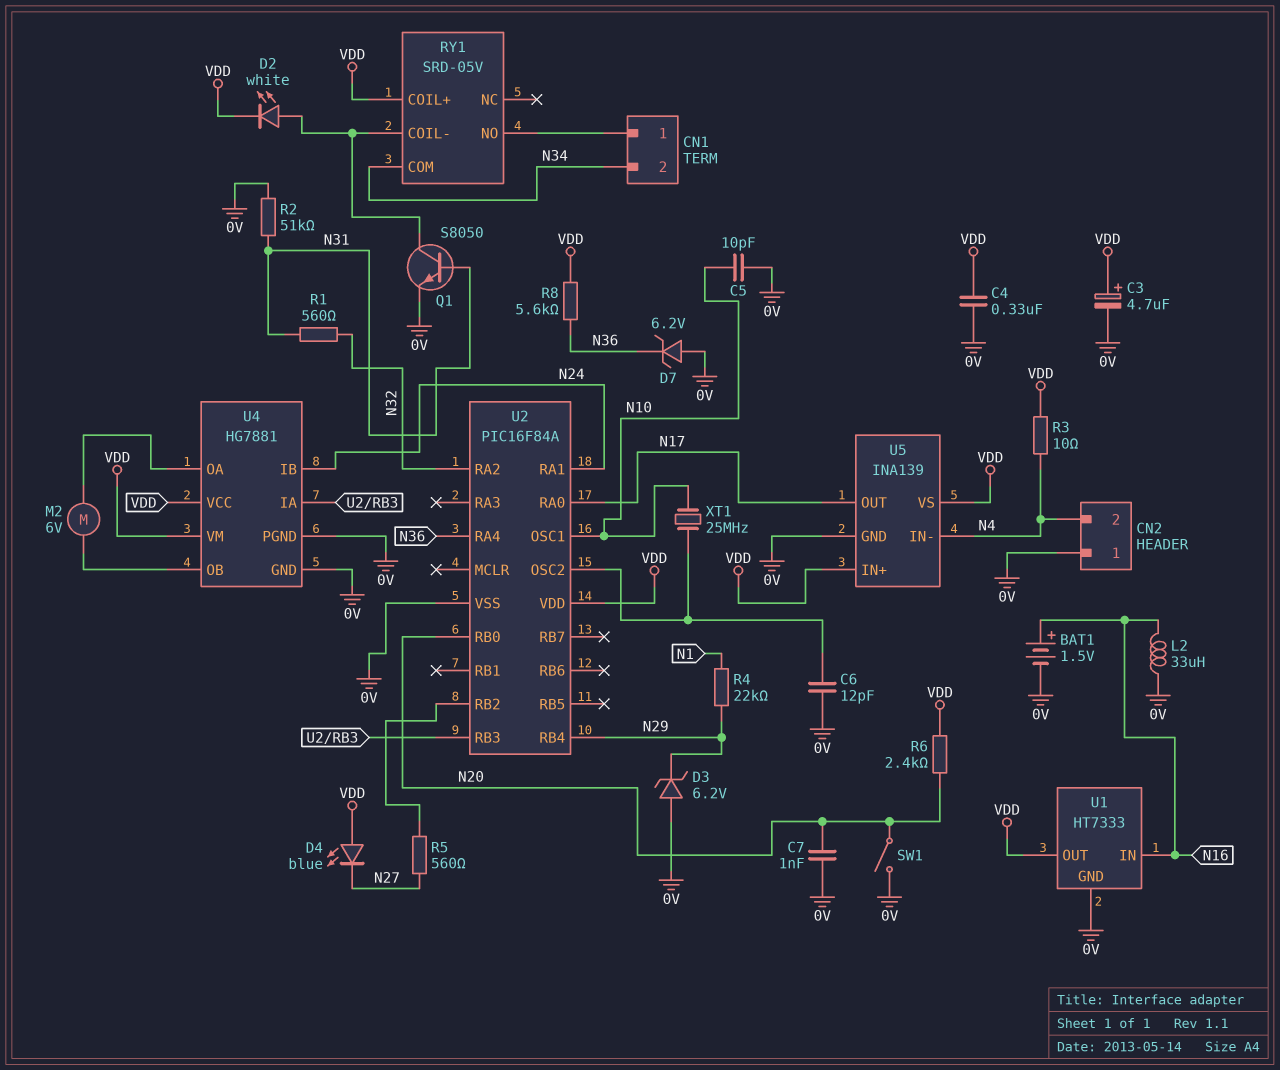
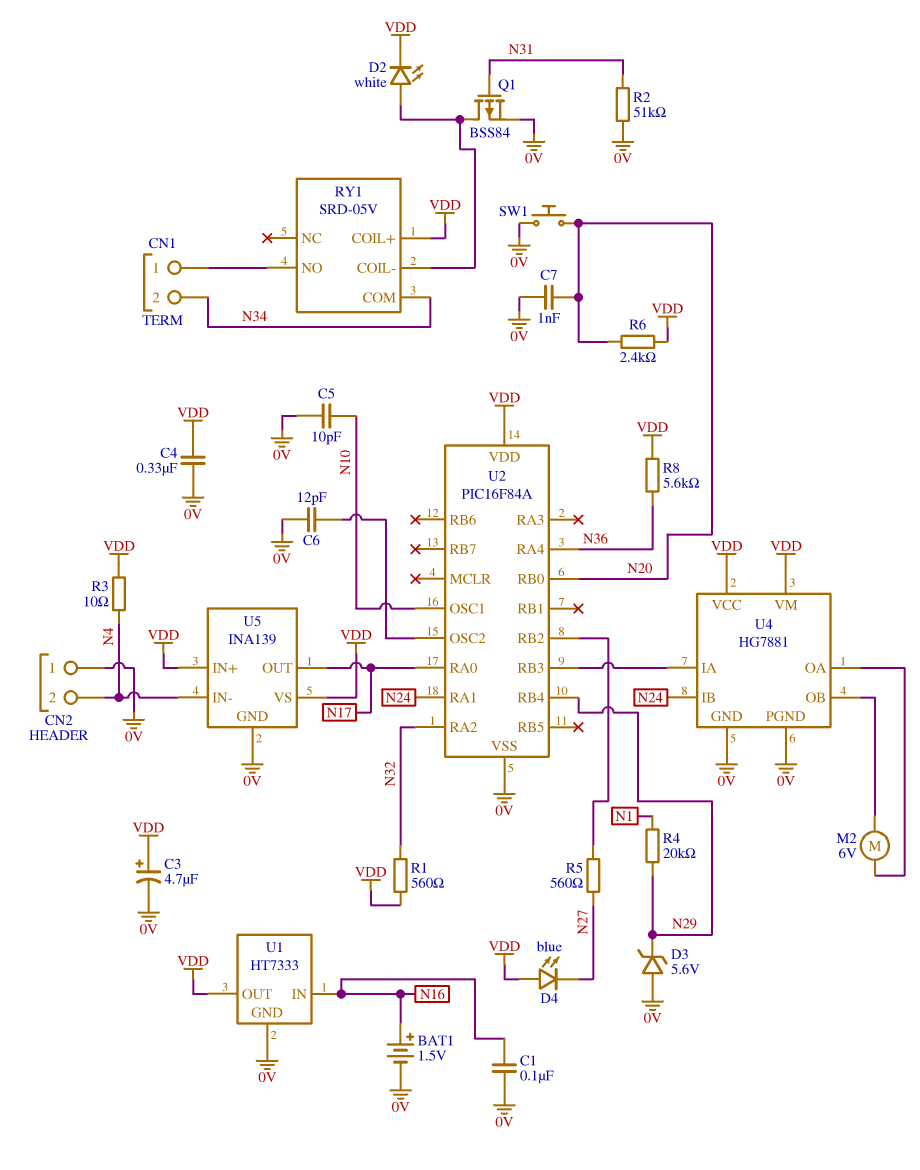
C1: none -> 100nF (0V, N16)
D3: zener 6.2V (A 0V, K N29) -> zener 5.6V (A 0V, K N29)
D7: zener 6.2V (A 0V, K N36) -> none
L2: 33uH (0V, N16) -> none
Q1: NPN S8050 (B N31, C RY1/COIL-, E 0V) -> PMOS BSS84 (G N31, D RY1/COIL-, S 0V)
R1: 560 (N31, N32) -> 560 (N32, VDD)
R4: 22k (N1, N29) -> 20k (N1, N29)
SW1: switch (0V, N20) -> button (0V, N20)
XT1: 25MHz (N10, U2/OSC2) -> none

